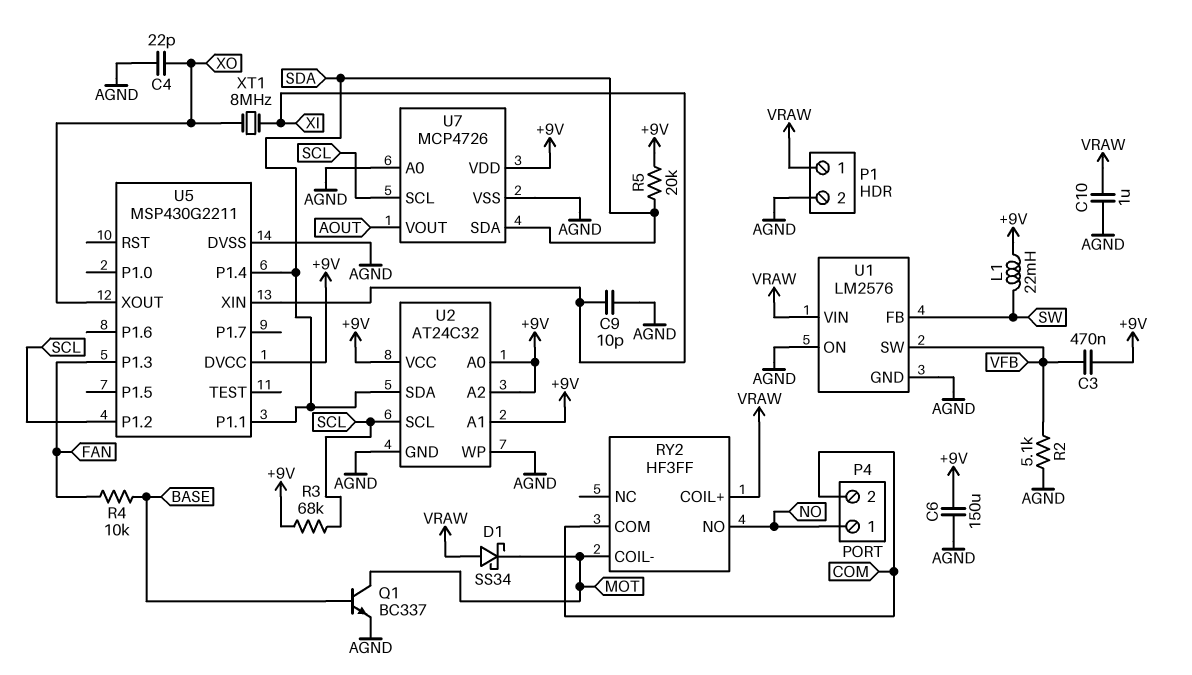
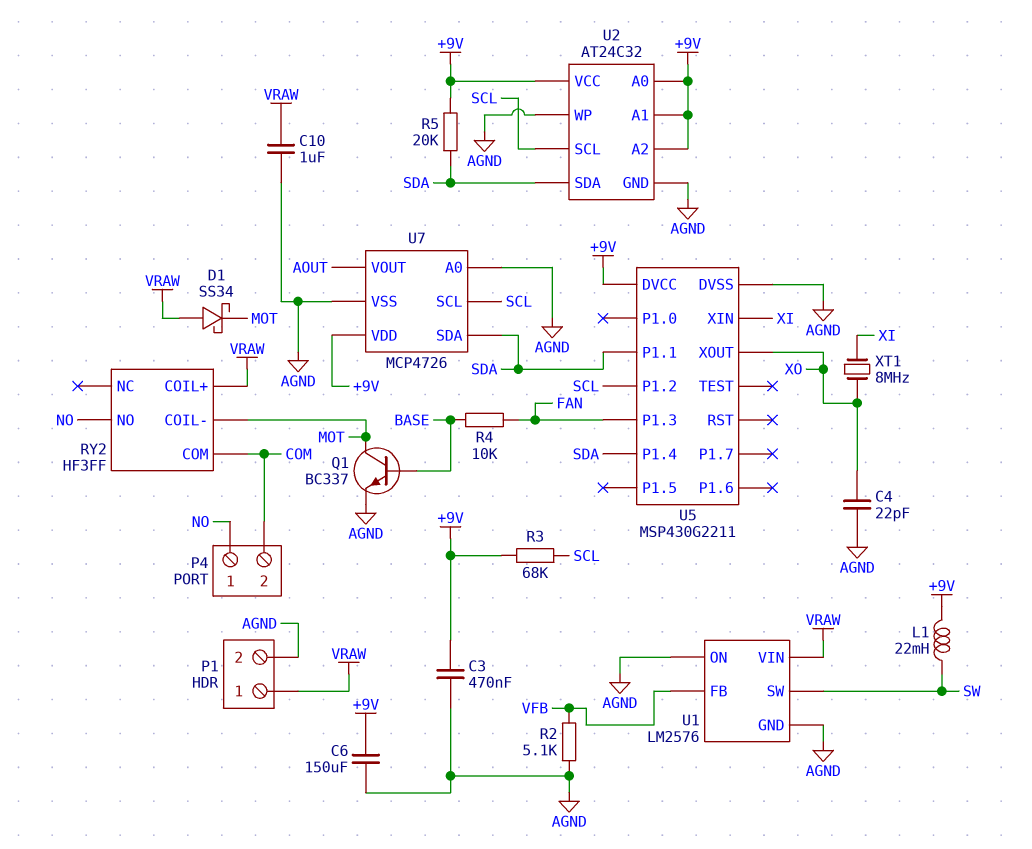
C3: 470nF (+9V, VFB) -> 470nF (+9V, AGND)
C9: 10pF (AGND, XI) -> none
U1 pin FB: SW -> VFB
U1 pin SW: VFB -> SW

